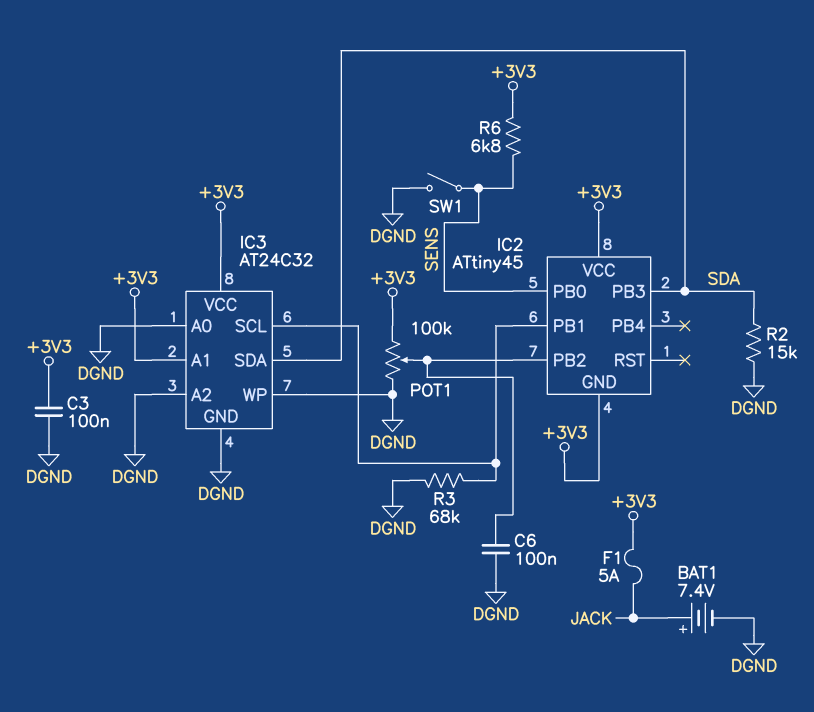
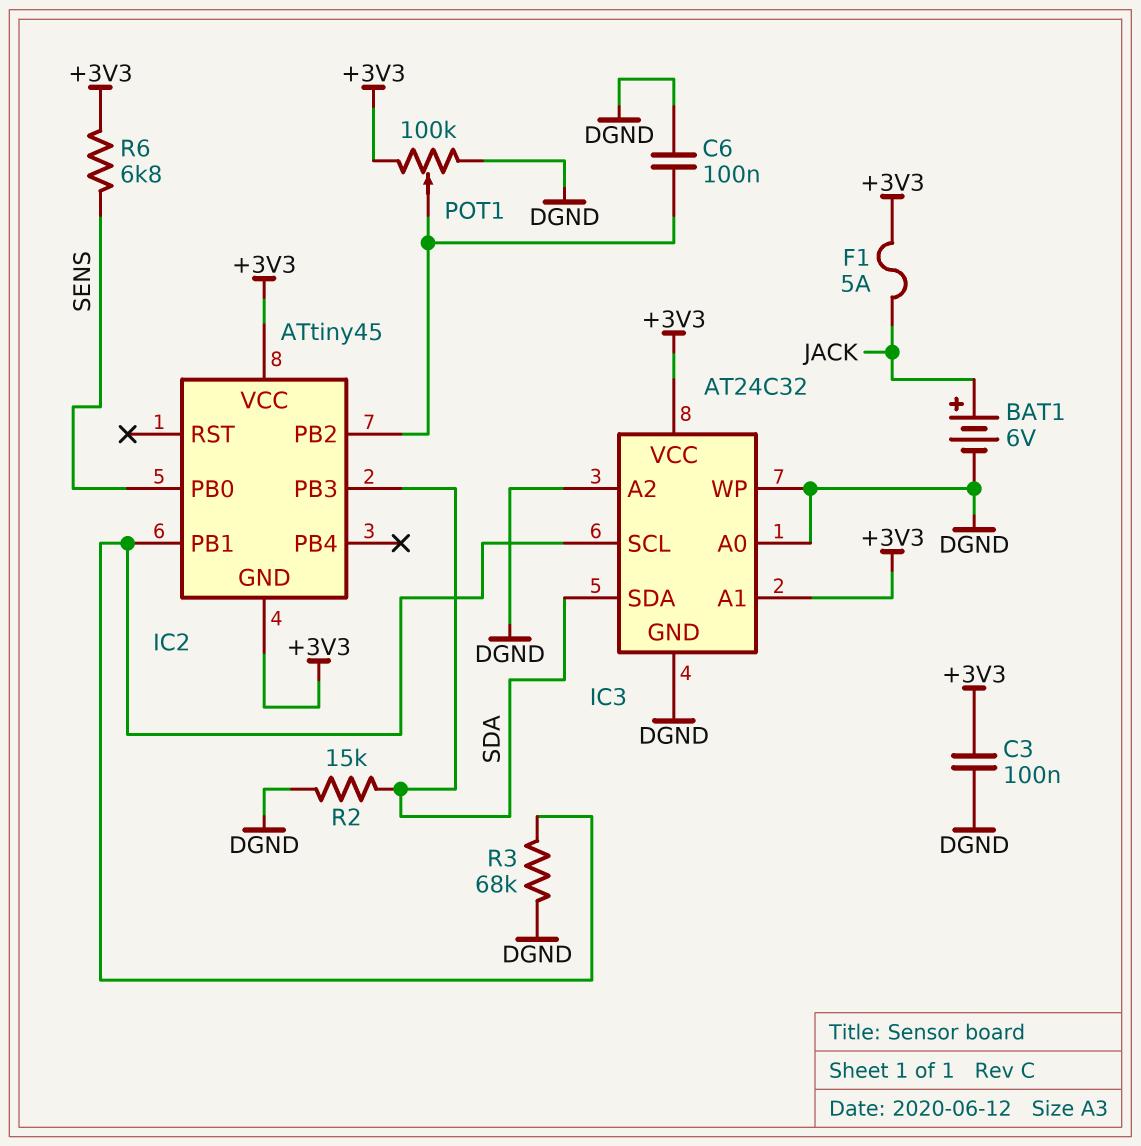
BAT1: 7.4V (plus JACK, minus DGND) -> 6V (plus JACK, minus DGND)
SW1: switch (DGND, SENS) -> none

